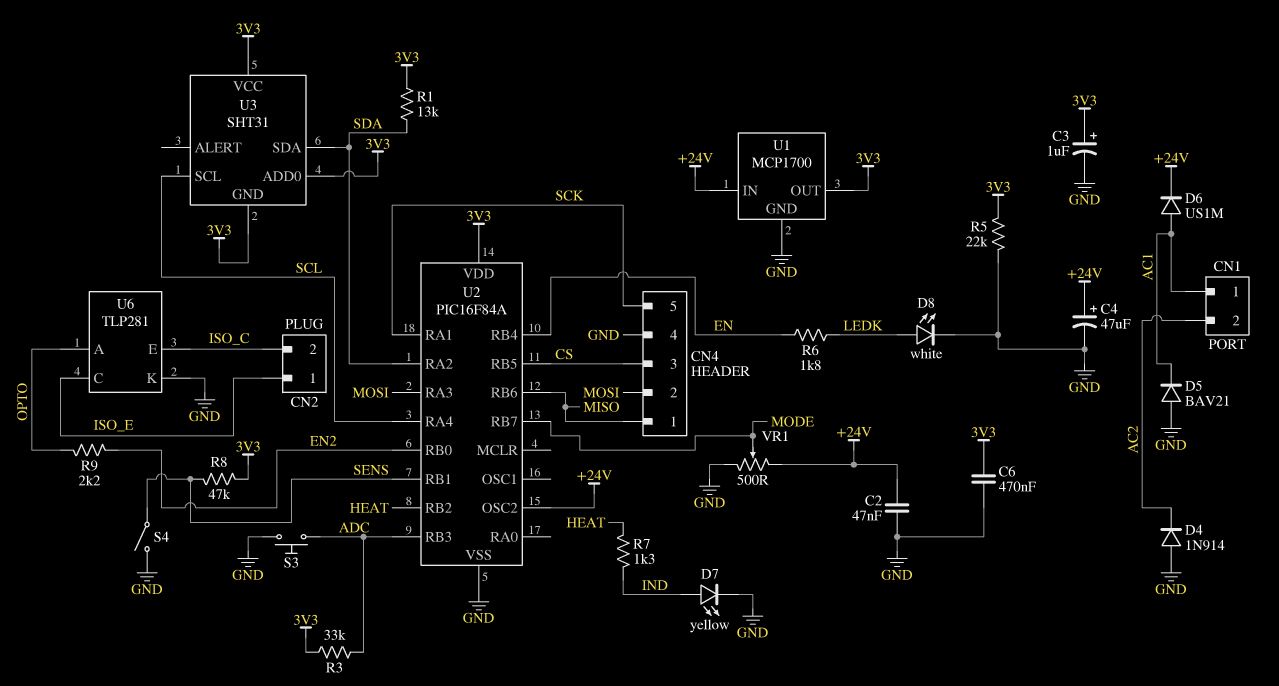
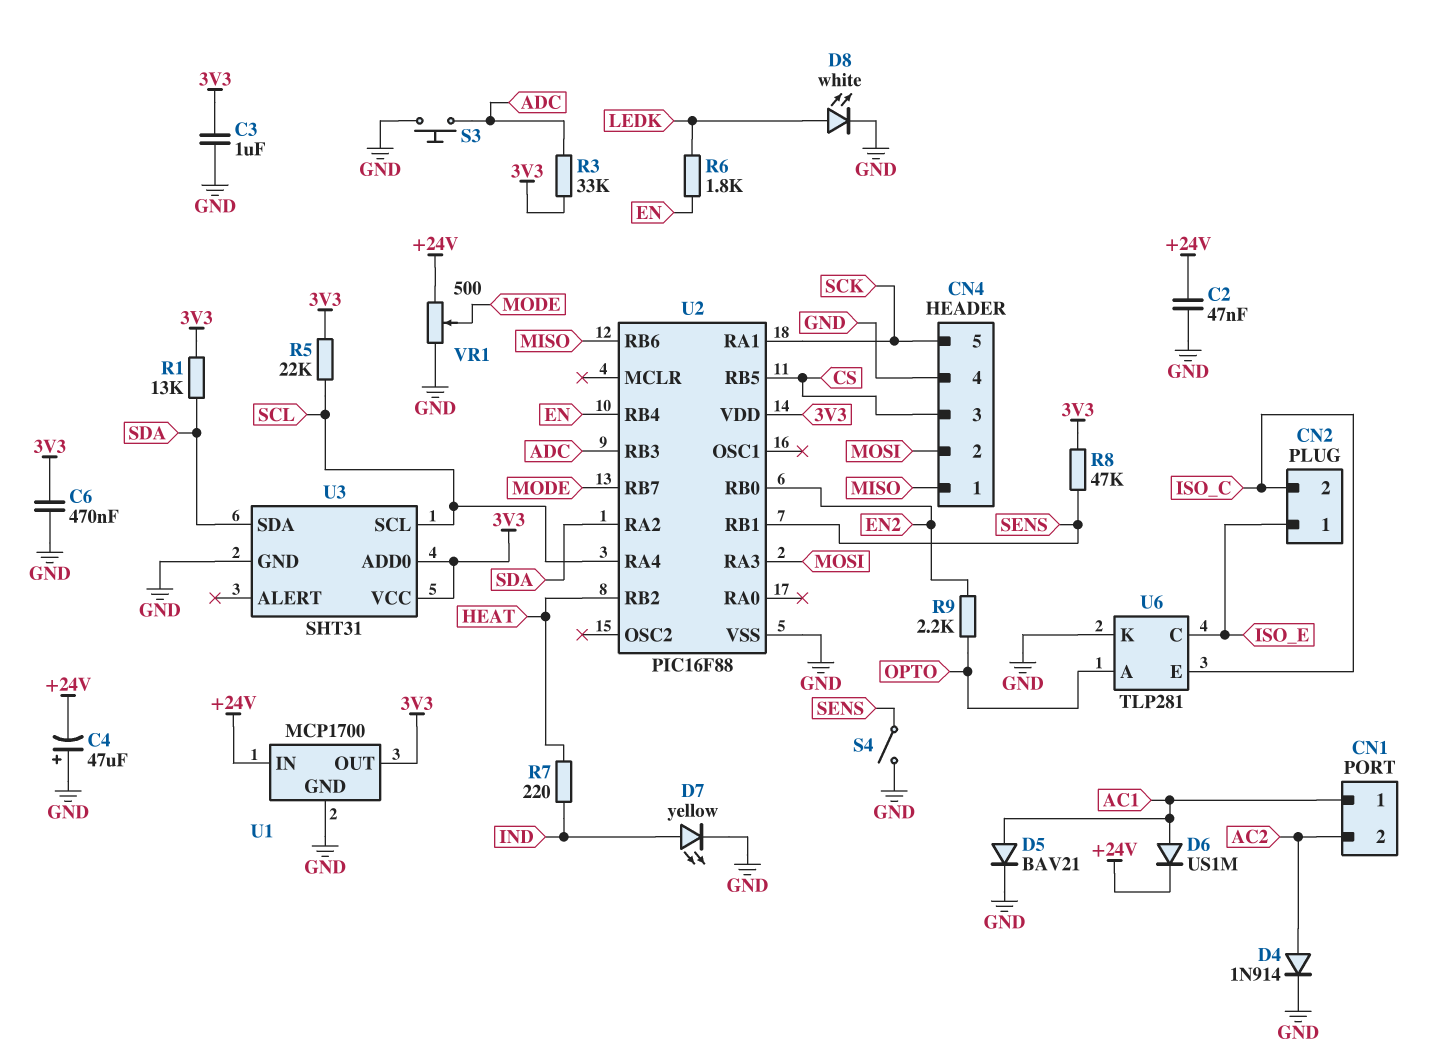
C3: 1uF (plus 3V3, minus GND) -> 1uF (3V3, GND)
C4: 47uF (plus +24V, minus GND) -> 47uF (plus GND, minus +24V)
D4: diode 1N914 (A GND, K AC2) -> diode 1N914 (A AC2, K GND)
D5: diode BAV21 (A GND, K AC1) -> diode BAV21 (A AC1, K GND)
R5: 22k (3V3, GND) -> 22k (3V3, SCL)
R7: 1.3k (HEAT, IND) -> 220 (HEAT, IND)
U2: PIC16F84A -> PIC16F88
U2 pin OSC2: +24V -> none
U3 pin GND: 3V3 -> GND

